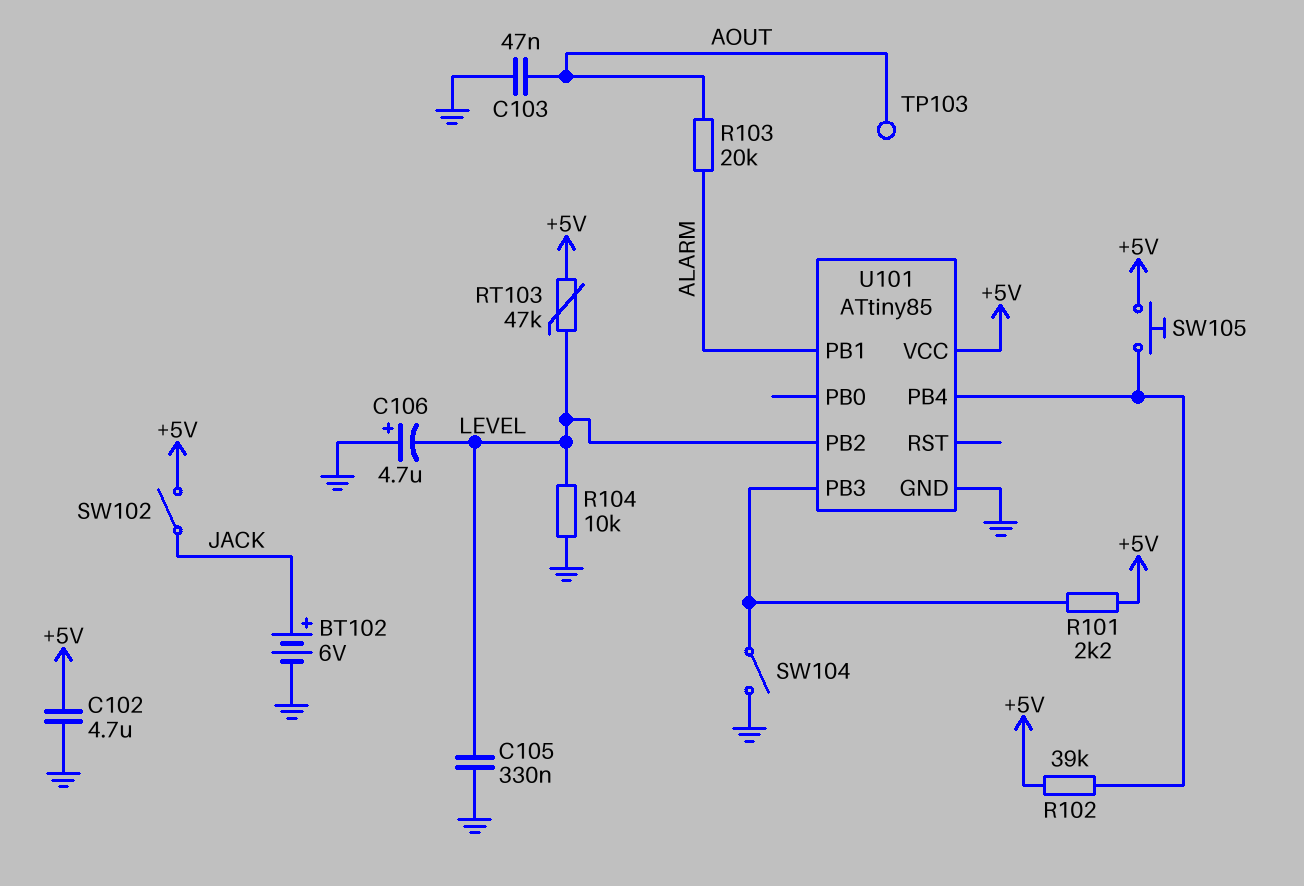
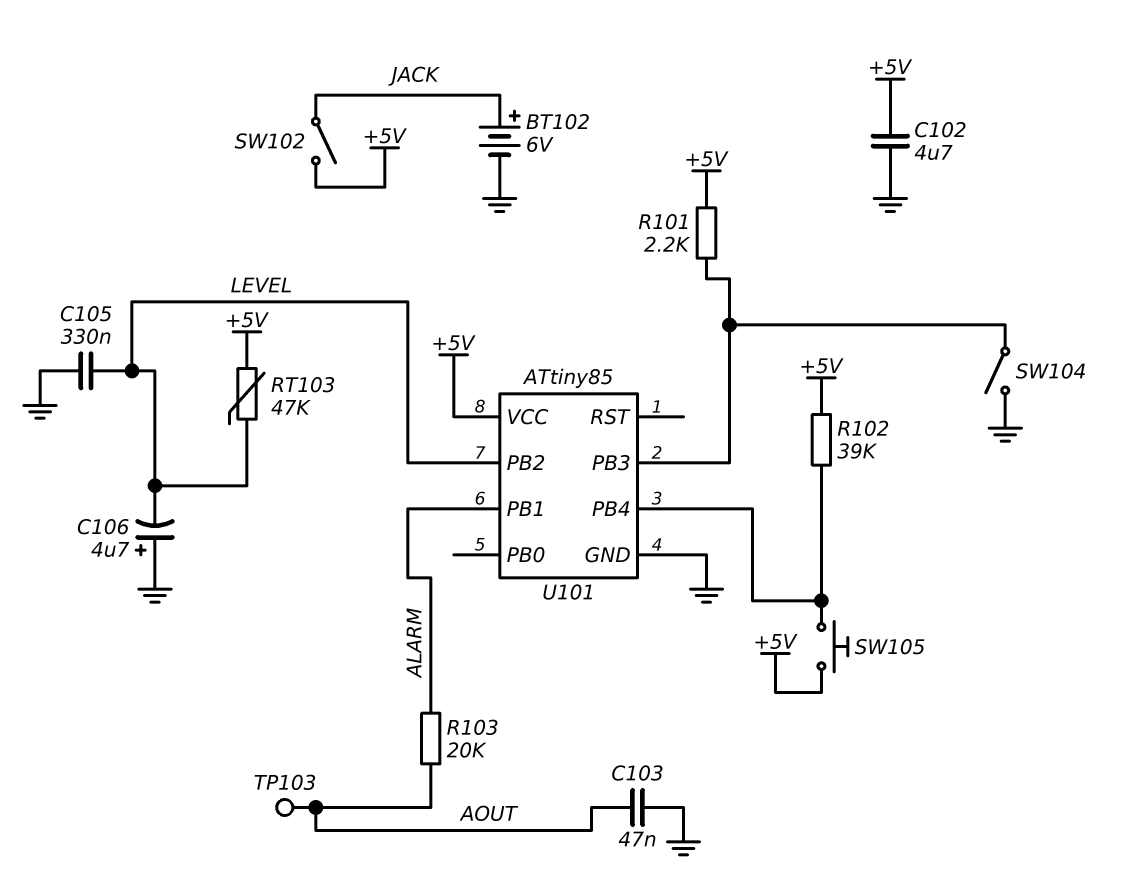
R104: 10k (GND, LEVEL) -> none

